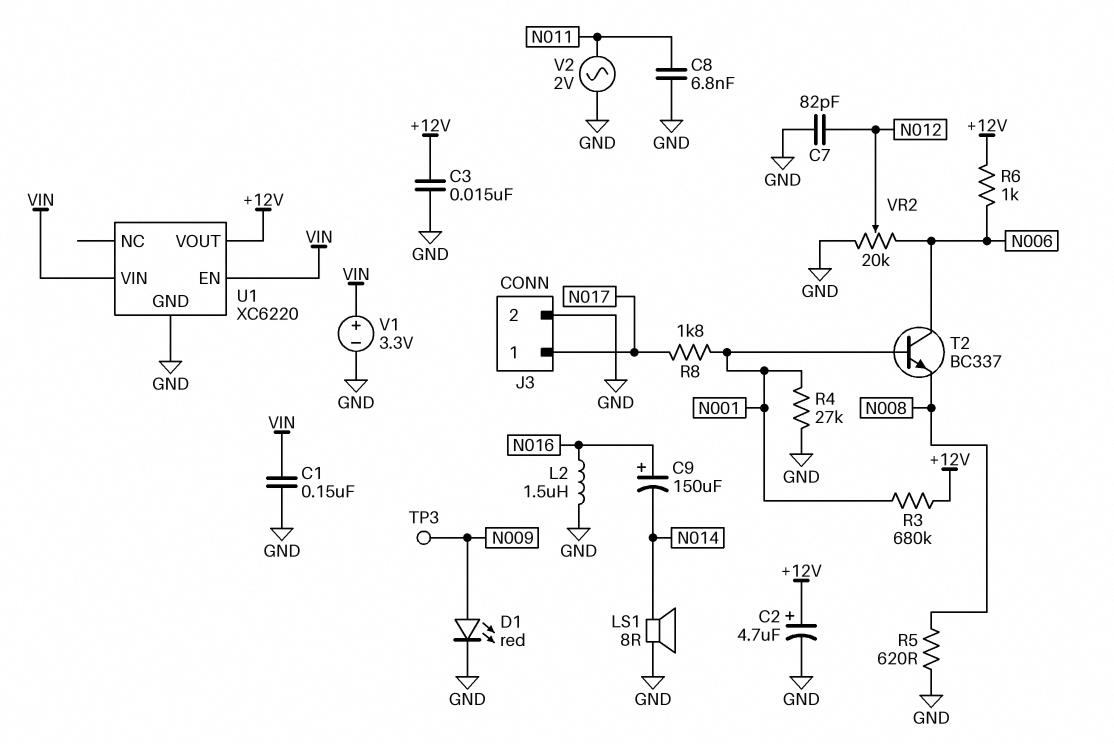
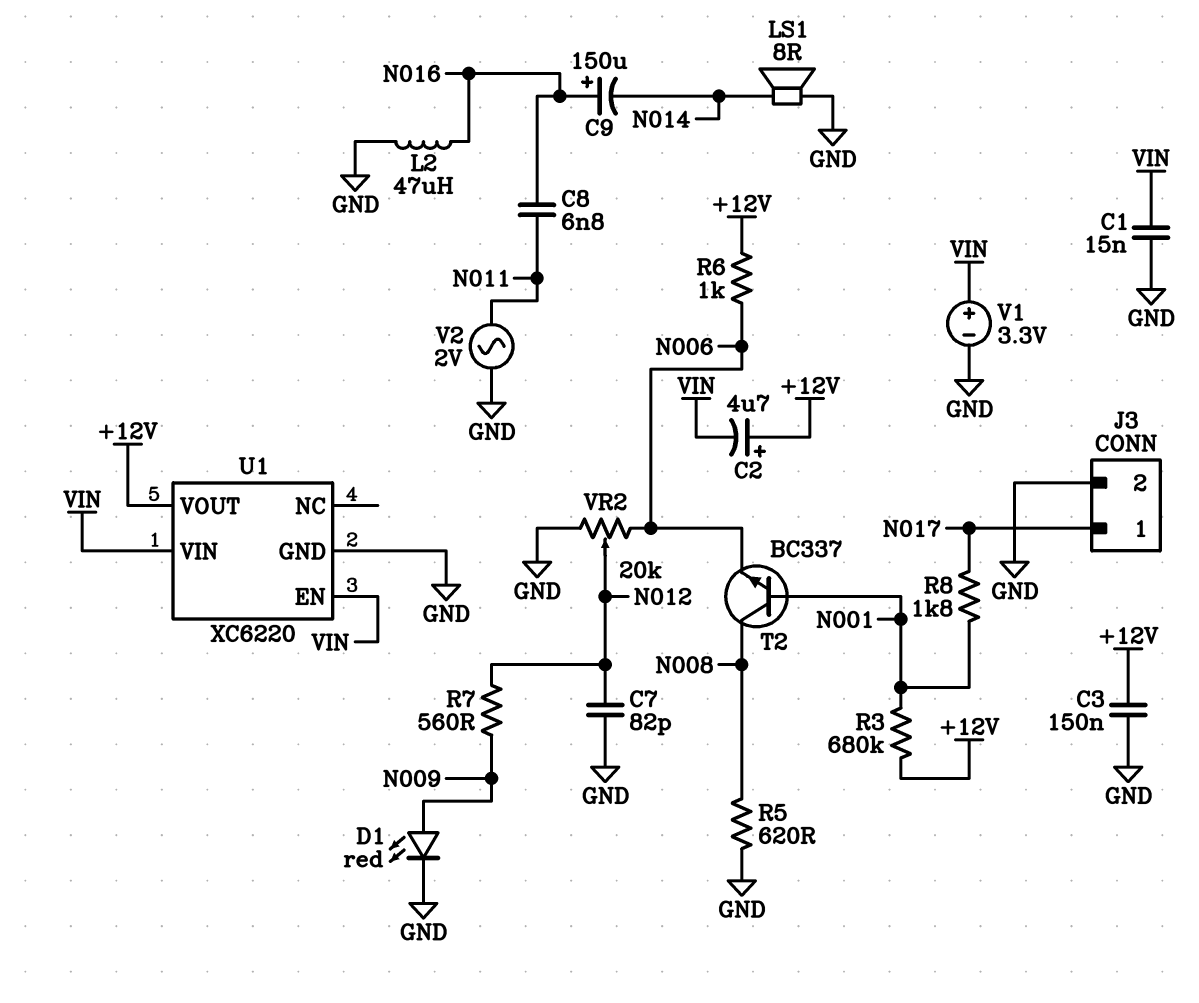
C1: 150nF (GND, VIN) -> 15nF (GND, VIN)
C2: 4.7uF (plus +12V, minus GND) -> 4.7uF (plus +12V, minus VIN)
C3: 15nF (+12V, GND) -> 150nF (+12V, GND)
C8: 6.8nF (GND, N011) -> 6.8nF (N011, N016)
L2: 1.5uH (GND, N016) -> 47uH (GND, N016)
R4: 27k (GND, N001) -> none
R7: none -> 560 (N009, N012)
T2: NPN BC337 (B N001, C N006, E N008) -> NPN BC337 (B N001, C N008, E N006)
TP3: test point (N009) -> none

